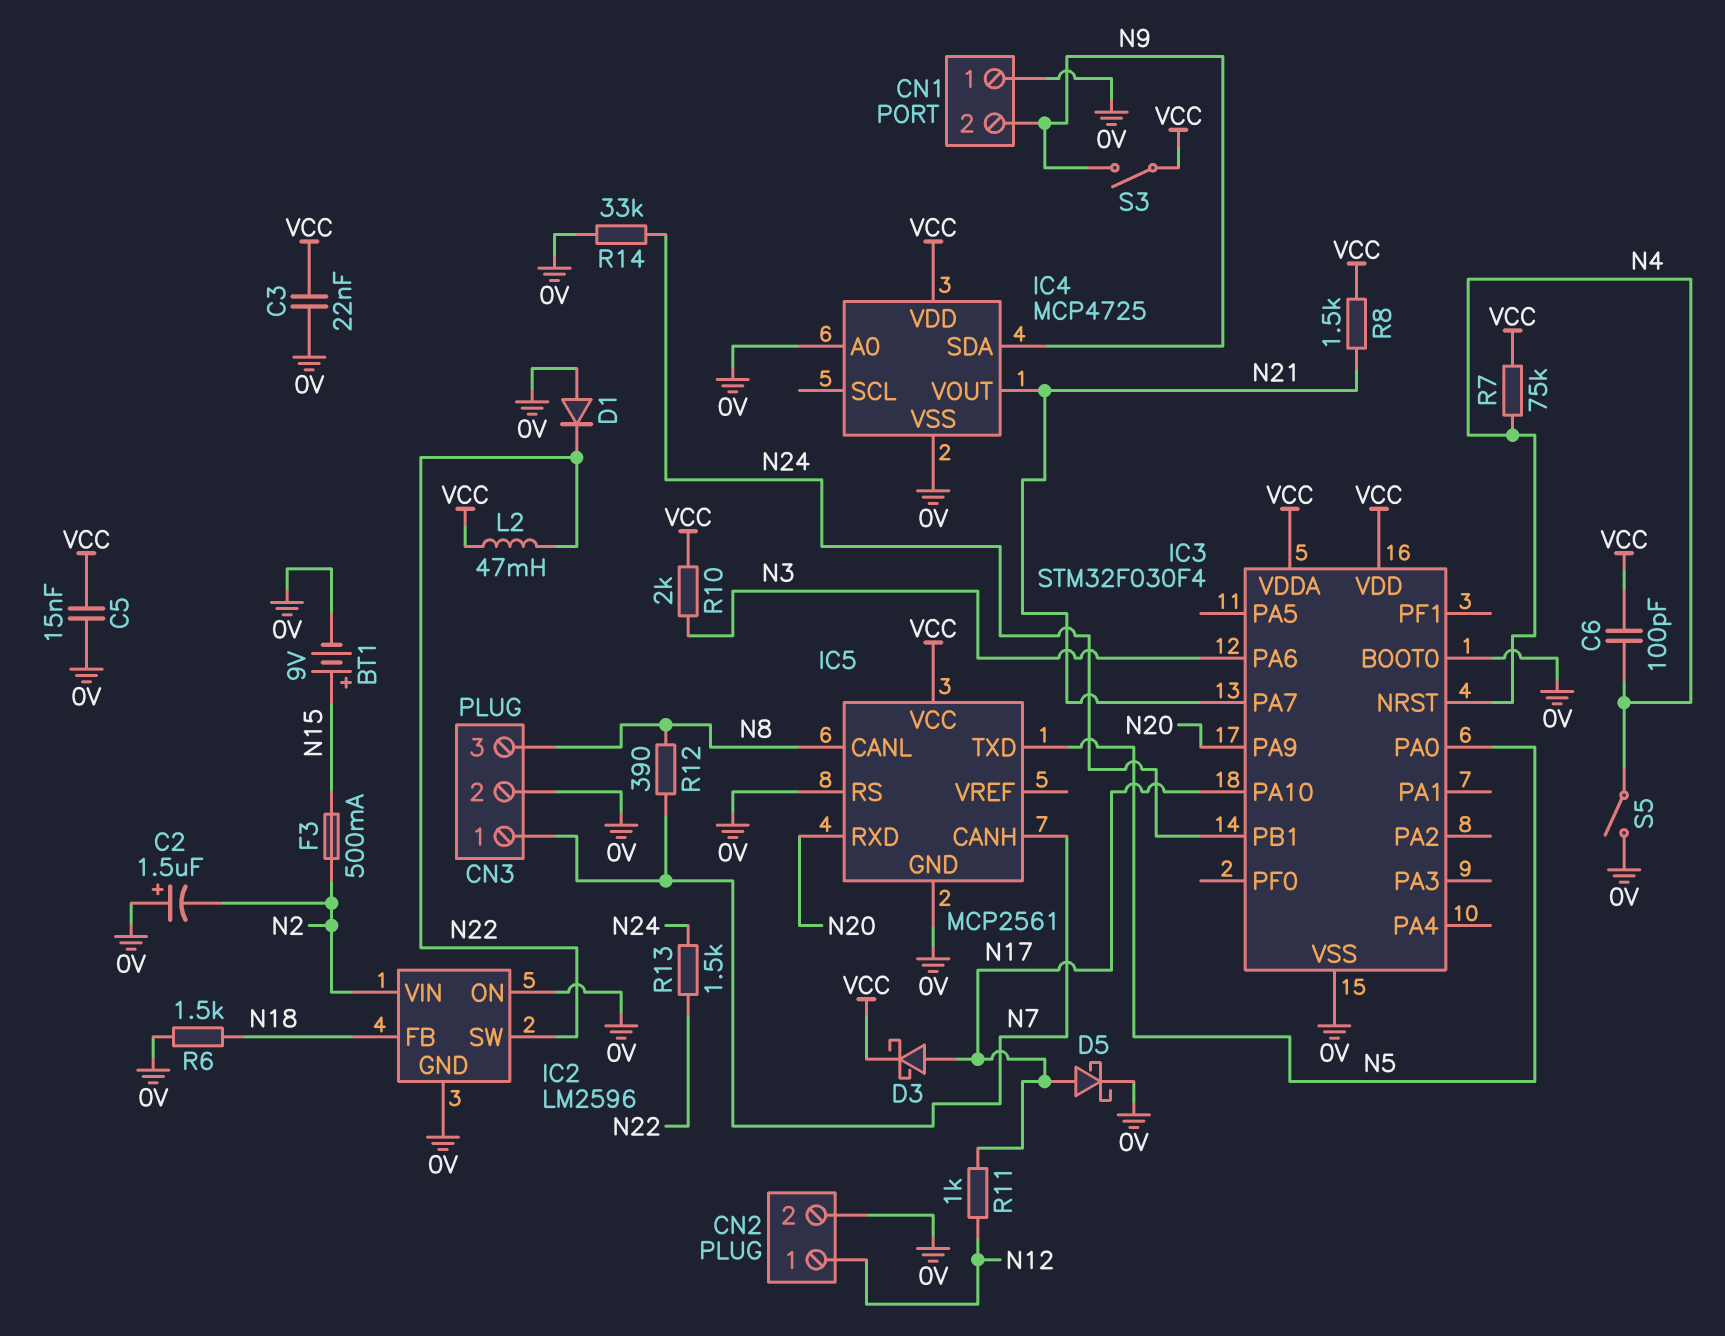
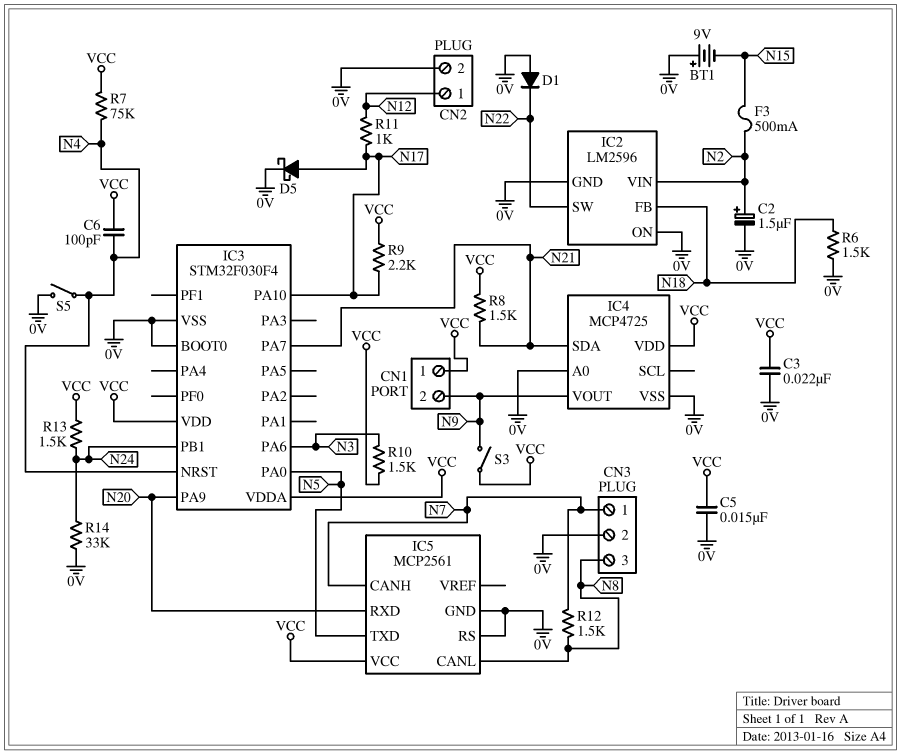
BT1: 9V (plus N15, minus 0V) -> 9V (plus 0V, minus N15)
C2: 1.5uF (plus 0V, minus N2) -> 1.5uF (plus N2, minus 0V)
CN1 pin 1: 0V -> VCC
D3: schottky (A N17, K VCC) -> none
IC4 pin SDA: N9 -> N21
IC4 pin VOUT: N21 -> N9
L2: 47mH (N22, VCC) -> none
R9: none -> 2.2k (N17, VCC)
R10: 2k (N3, VCC) -> 1.5k (N3, VCC)
R12: 390 (N7, N8) -> 1.5k (N7, N8)
R13: 1.5k (N22, N24) -> 1.5k (N24, VCC)

